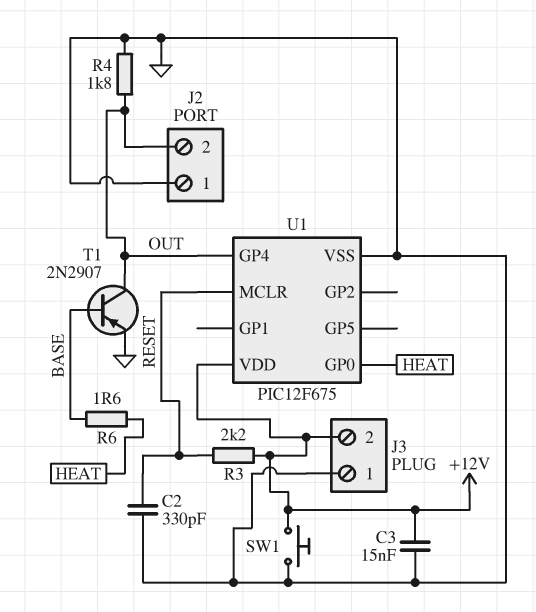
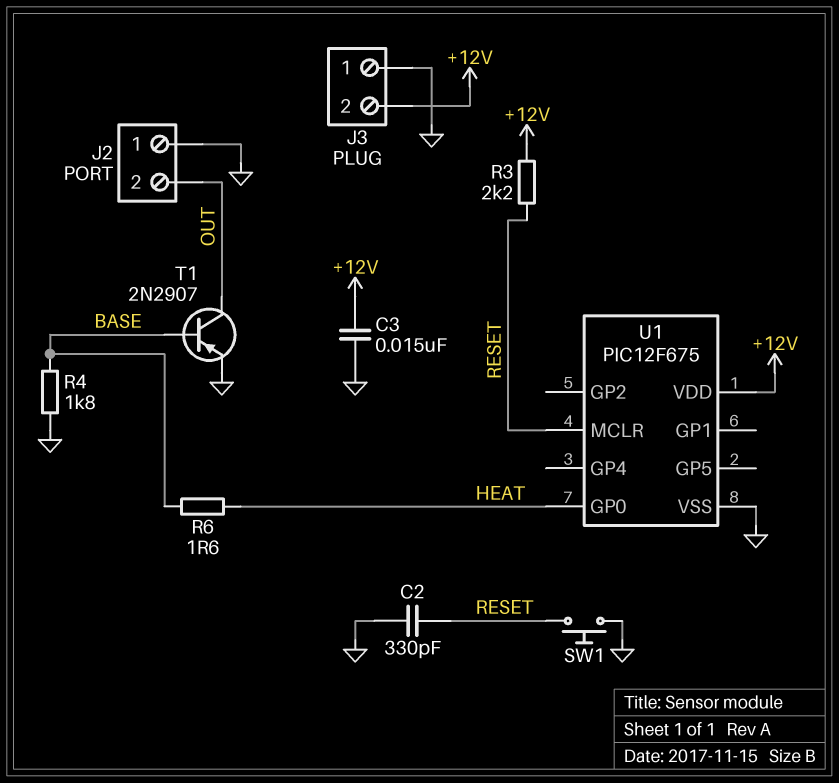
R4: 1.8k (GND, OUT) -> 1.8k (BASE, GND)
SW1: button (+12V, GND) -> button (GND, RESET)
U1 pin GP4: OUT -> none

